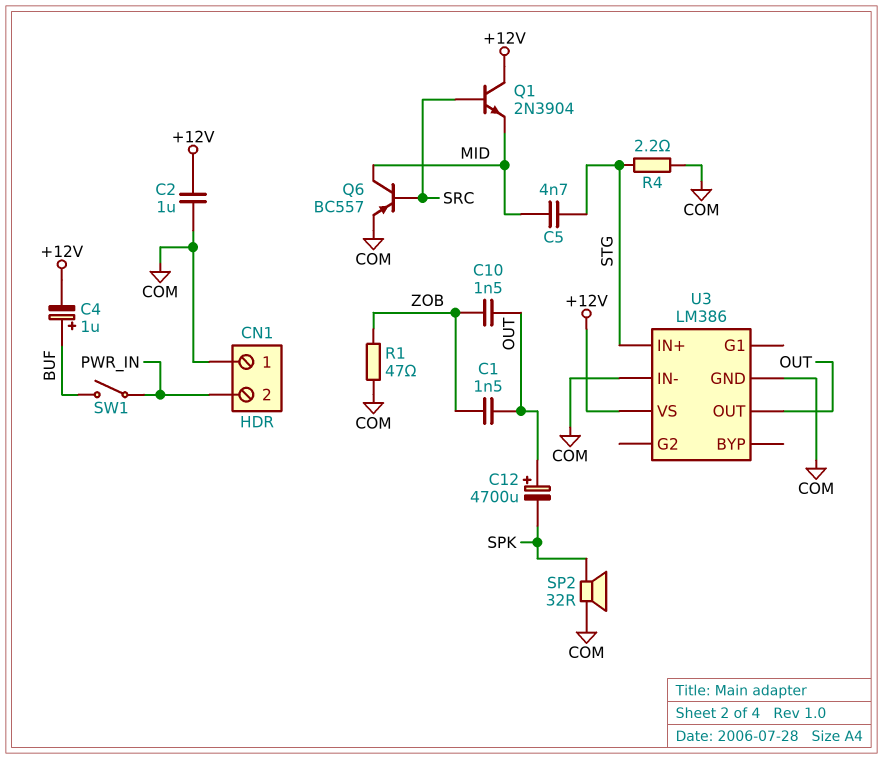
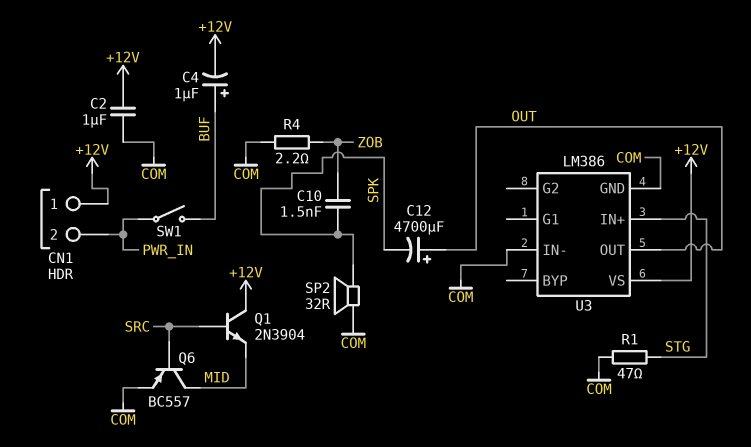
C1: 1.5nF (OUT, ZOB) -> none
C5: 4.7nF (MID, STG) -> none
C10: 1.5nF (OUT, ZOB) -> 1.5nF (SPK, ZOB)
CN1 pin 1: COM -> +12V
R1: 47 (COM, ZOB) -> 47 (COM, STG)
R4: 2.2 (COM, STG) -> 2.2 (COM, ZOB)

